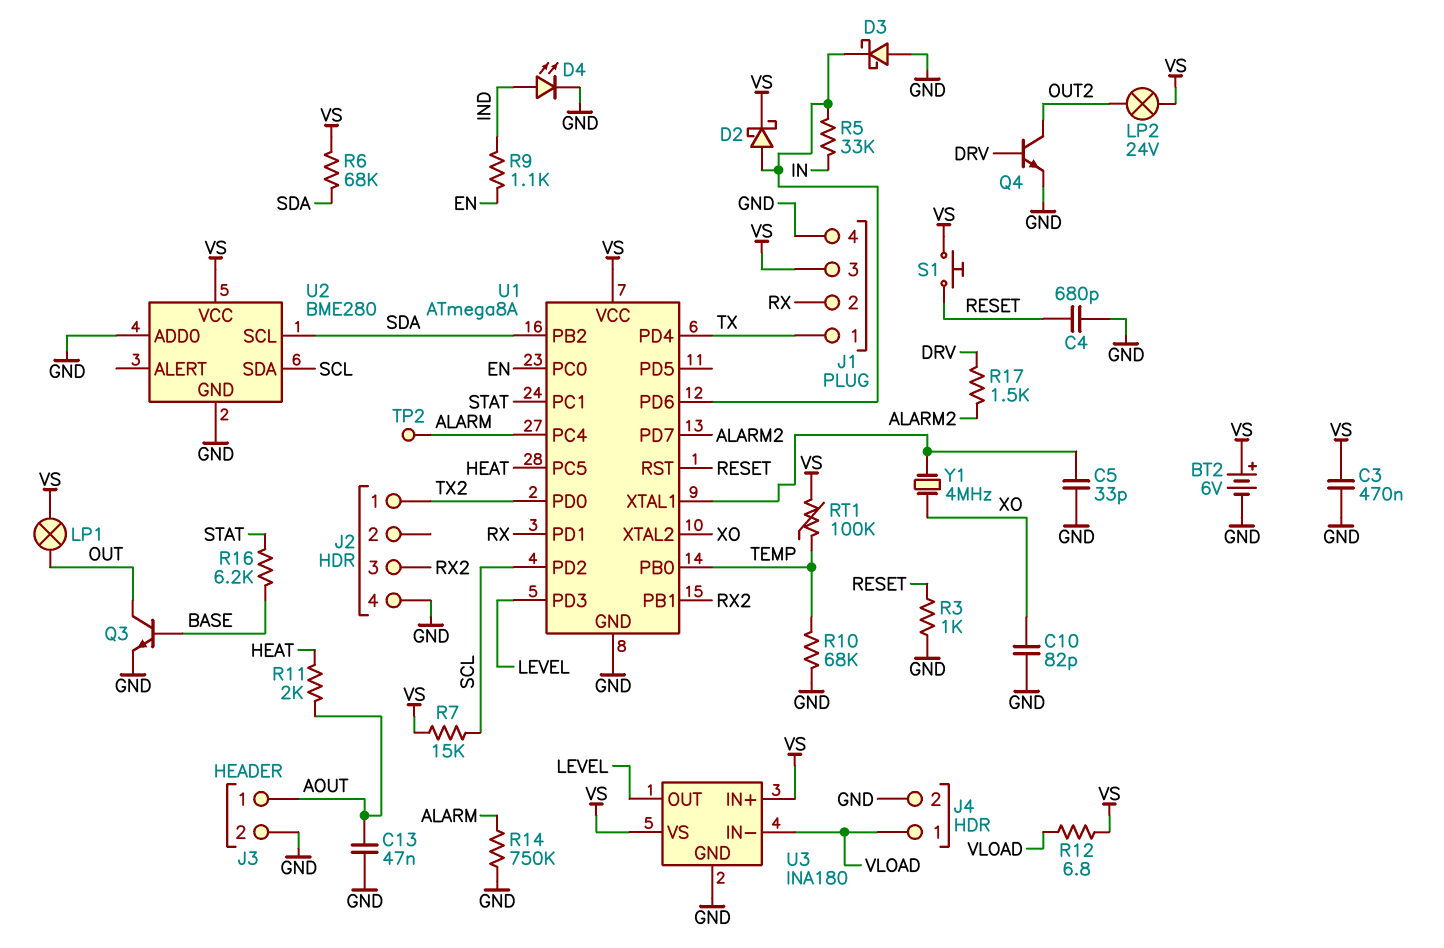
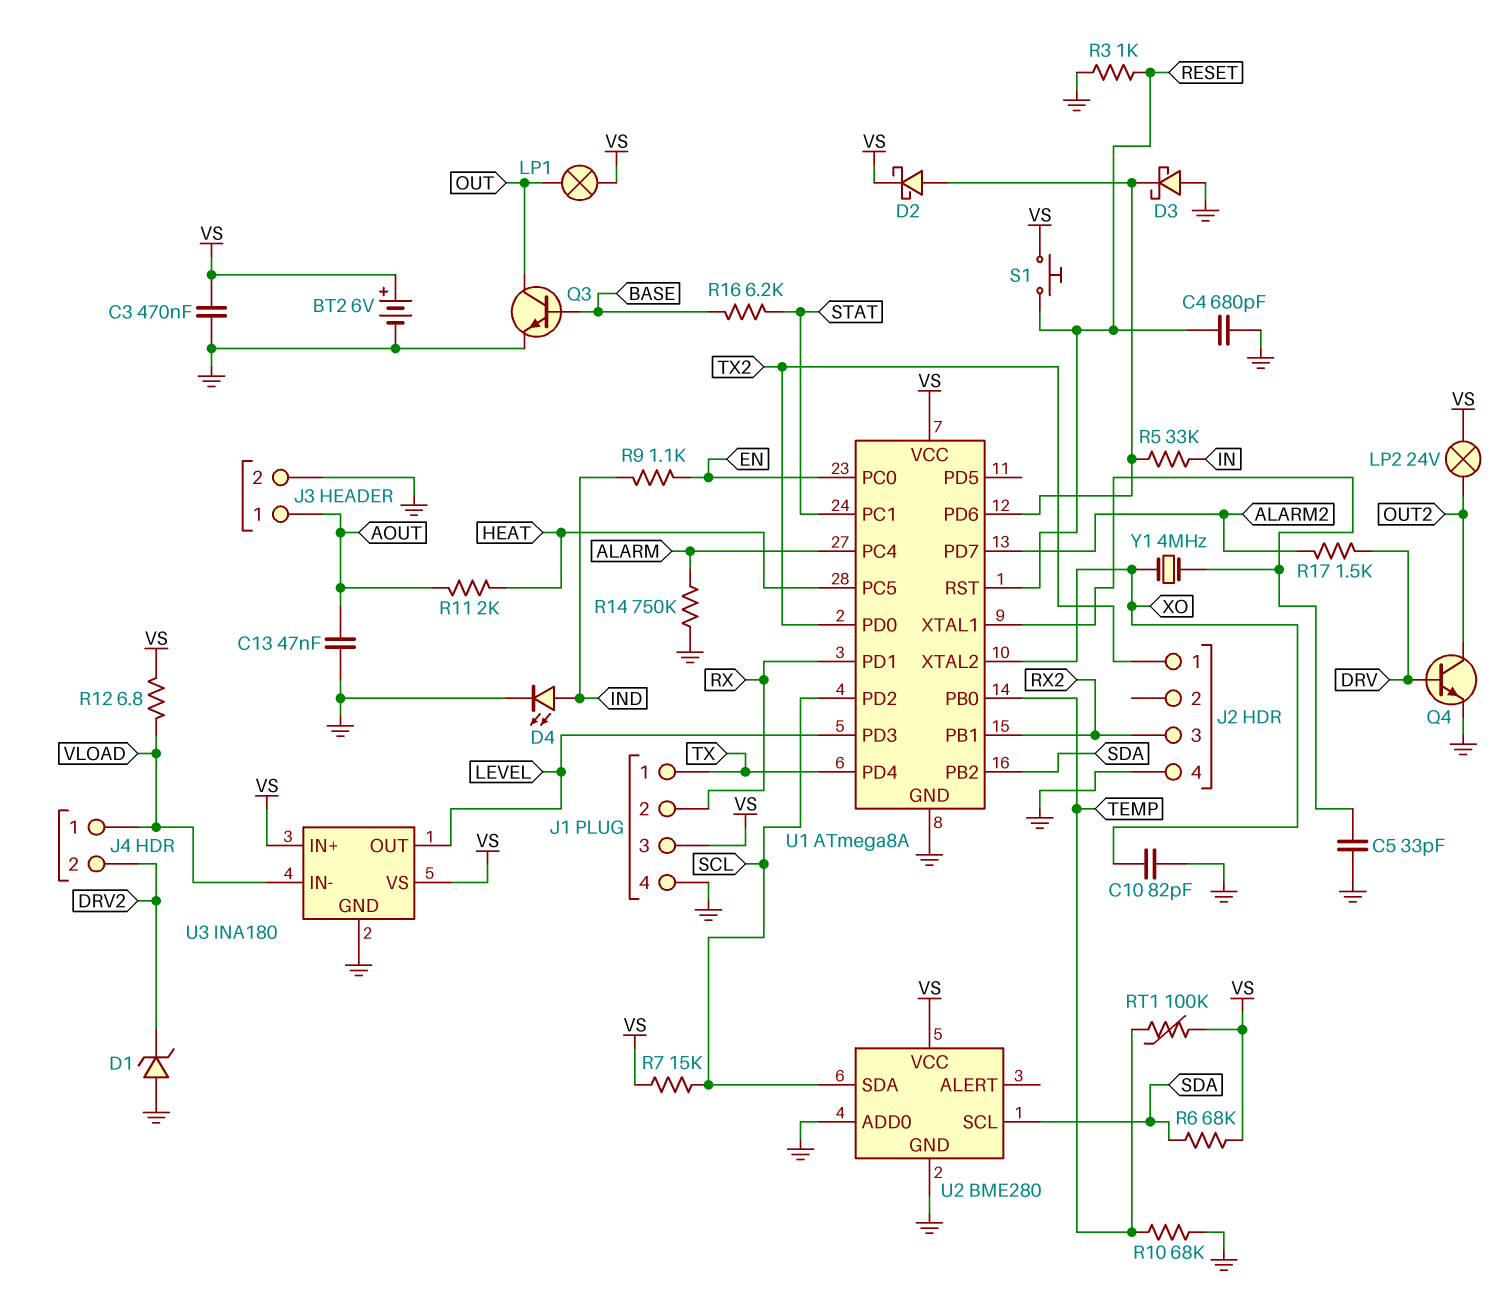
D1: none -> zener (A GND, K DRV2)
J4 pin 2: GND -> DRV2
TP2: test point (ALARM) -> none

